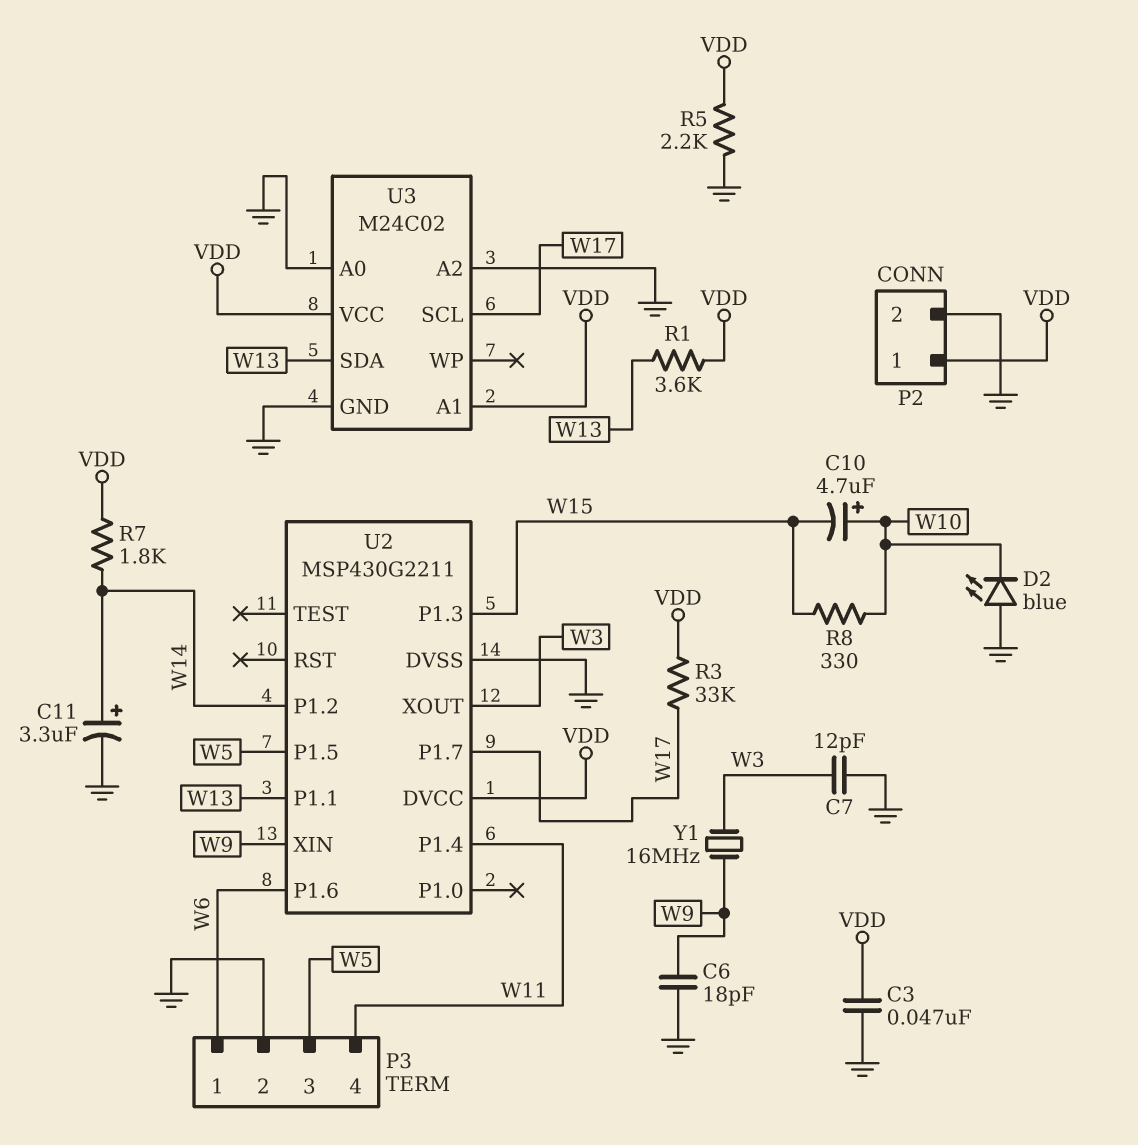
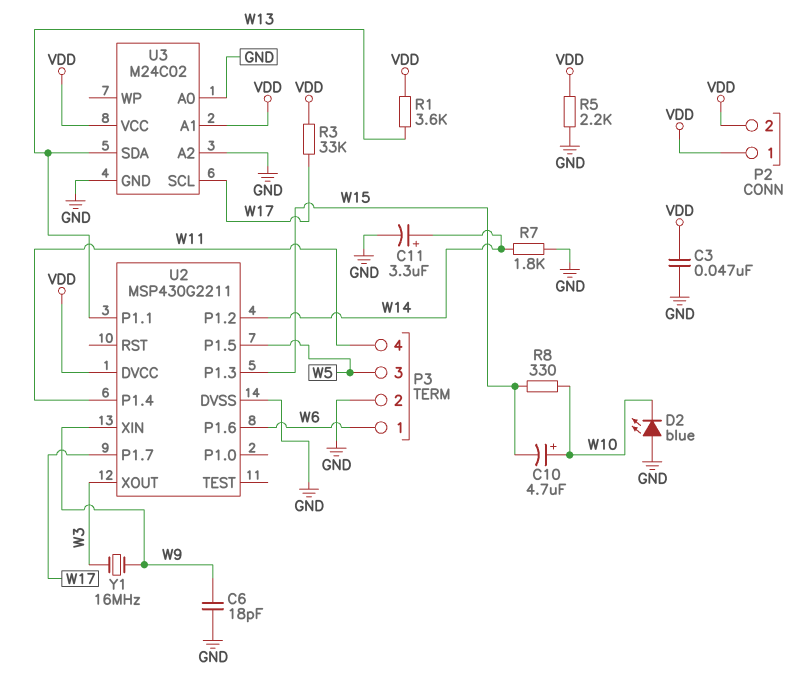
C7: 12pF (GND, W3) -> none
P2 pin 2: GND -> VDD
R7: 1.8k (VDD, W14) -> 1.8k (GND, W14)

